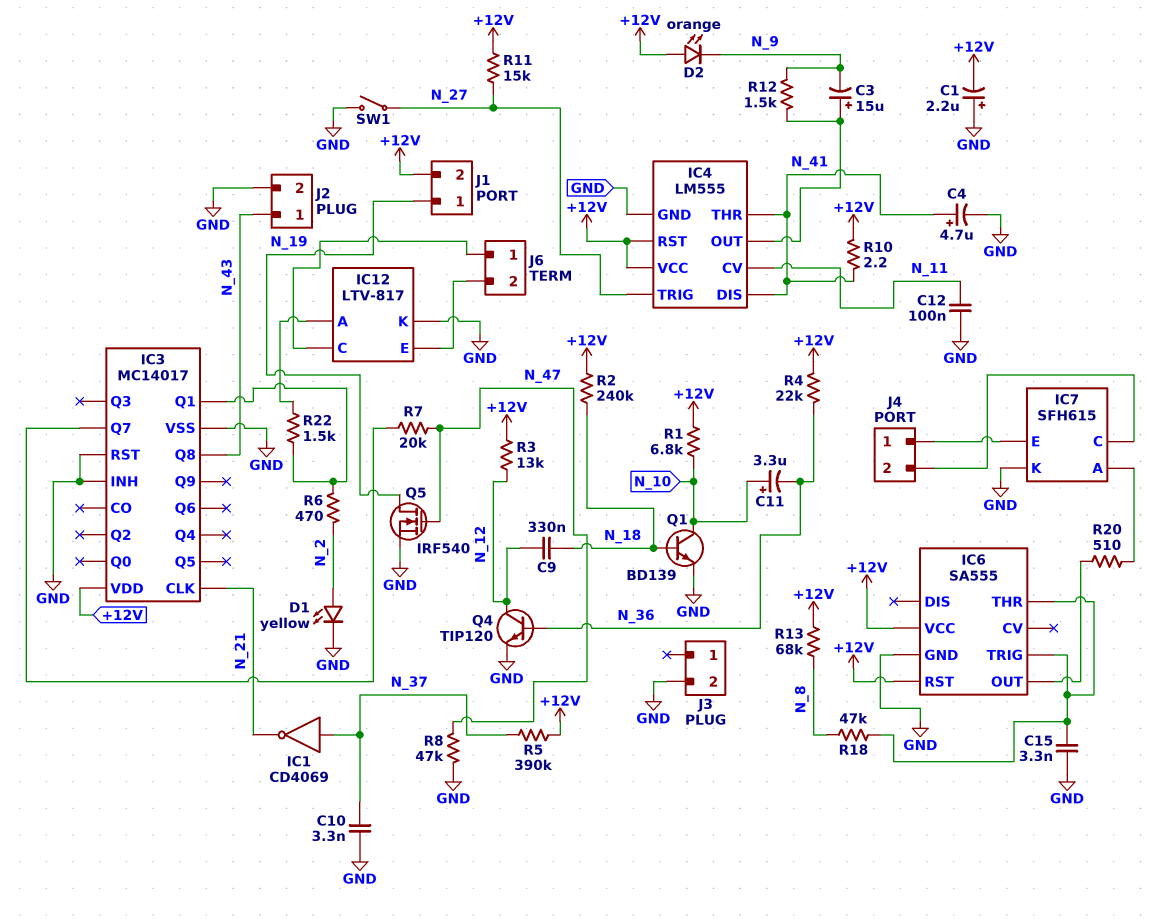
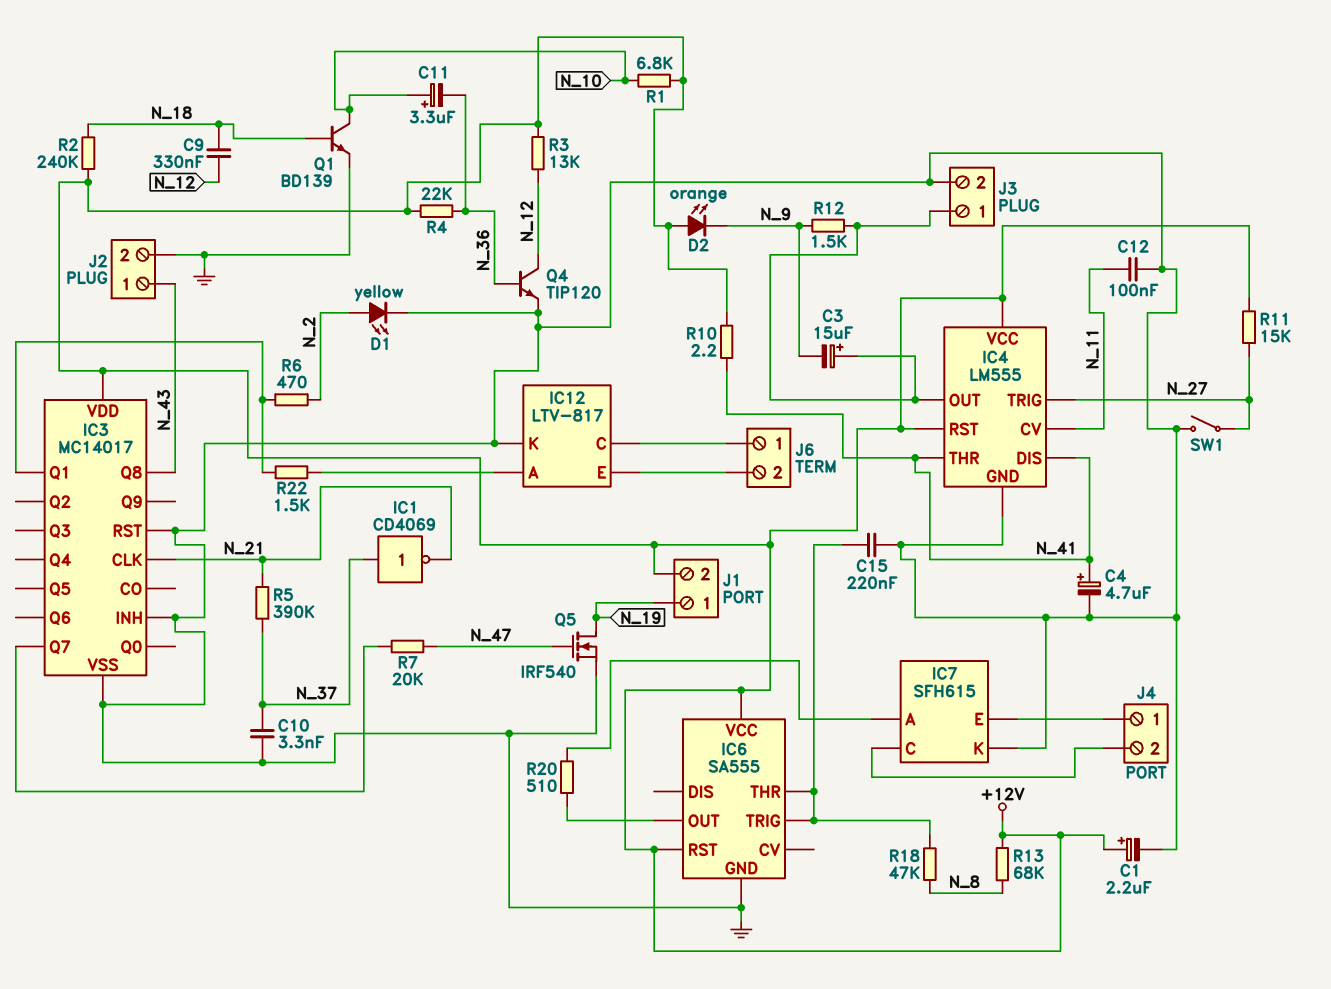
C1: 2.2uF (plus GND, minus +12V) -> 2.2uF (plus +12V, minus GND)
C15: 3.3nF (GND, IC6/THR) -> 220nF (GND, IC6/THR)
J3 pin 1: none -> IC4/OUT
R5: 390k (+12V, N_37) -> 390k (N_21, N_37)
R8: 47k (GND, N_47) -> none

